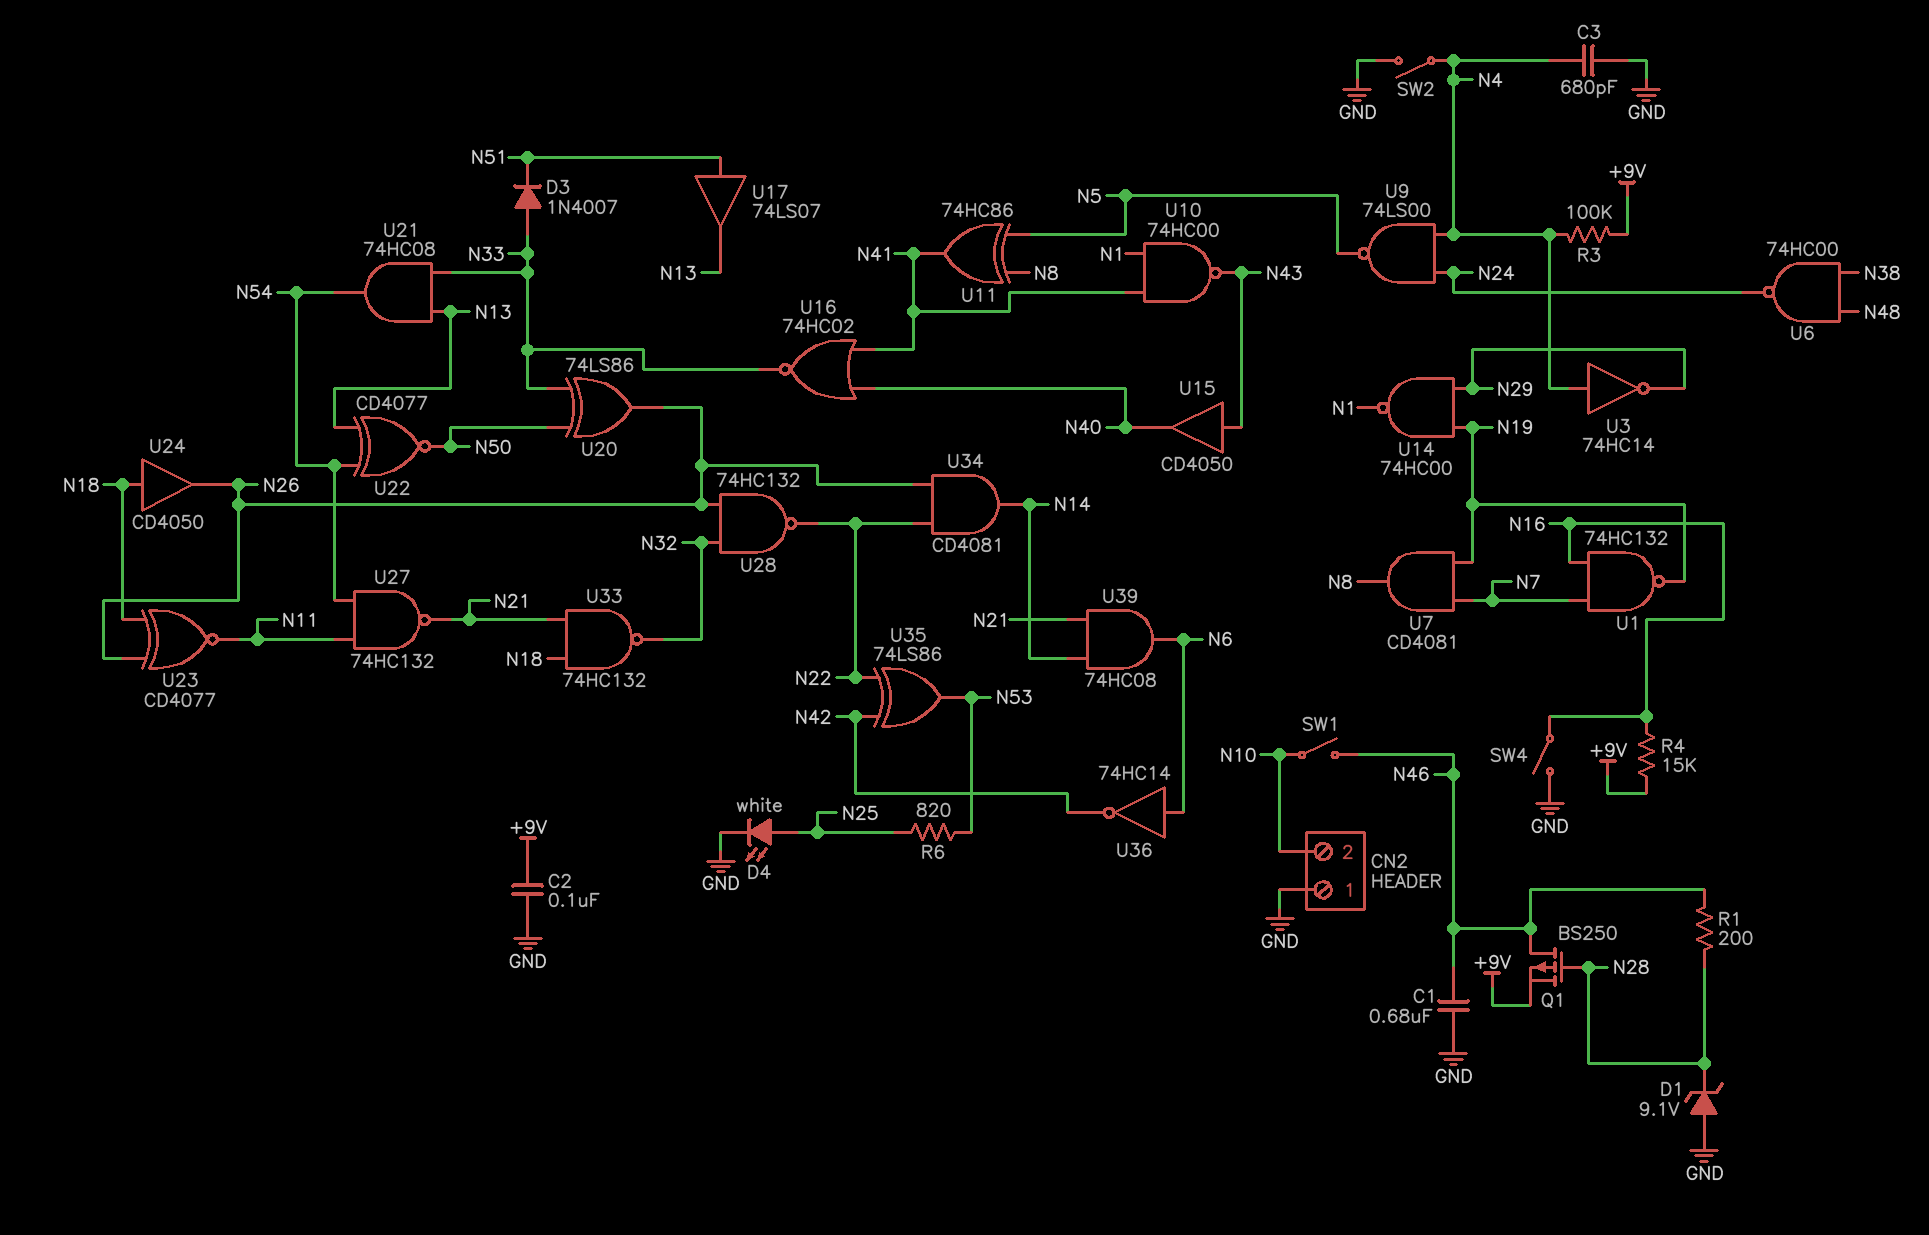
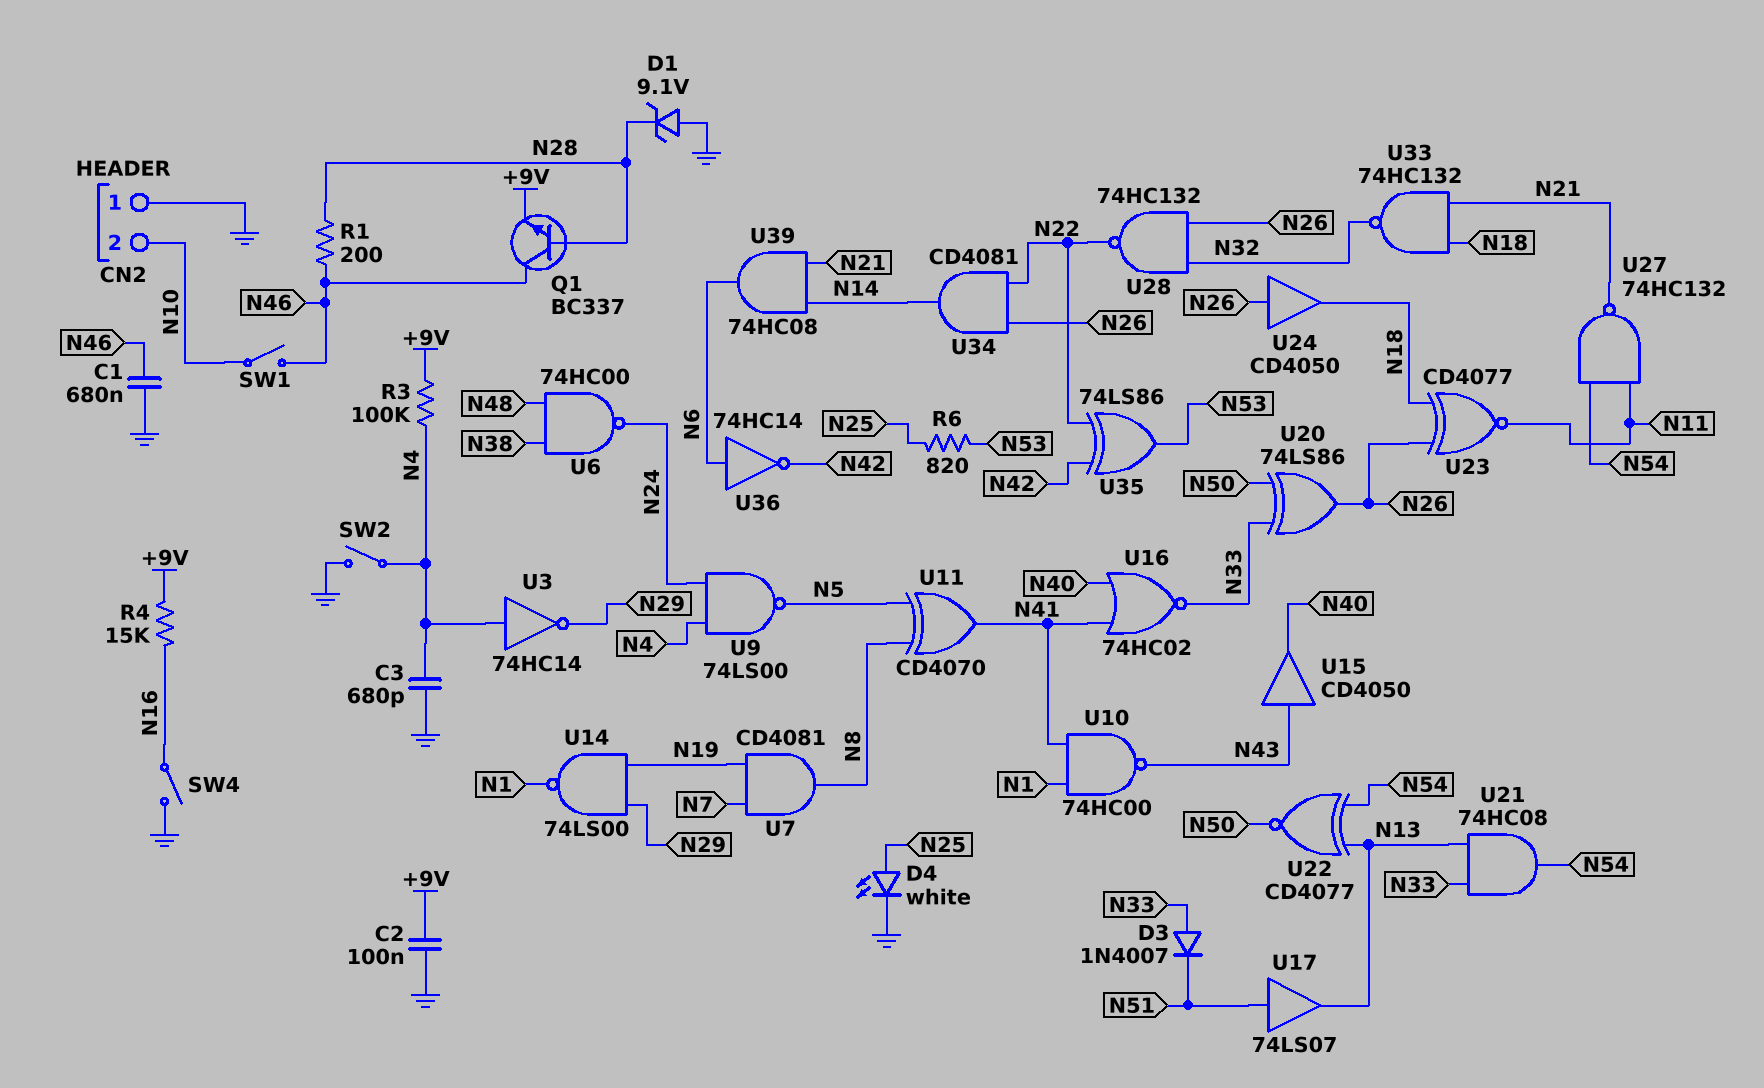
Q1: PMOS BS250 (G N28, D N46, S +9V) -> NPN BC337 (B N28, C N46, E +9V)
U1: NAND 74HC132 (in N7, in N16, out N19) -> none
U11: XOR 74HC86 (in N5, in N8, out N41) -> XOR CD4070 (in N5, in N8, out N41)
U14: NAND 74HC00 (in N19, in N29, out N1) -> NAND 74LS00 (in N19, in N29, out N1)
U24: buffer CD4050 (in N18, out N26) -> buffer CD4050 (in N26, out N18)

